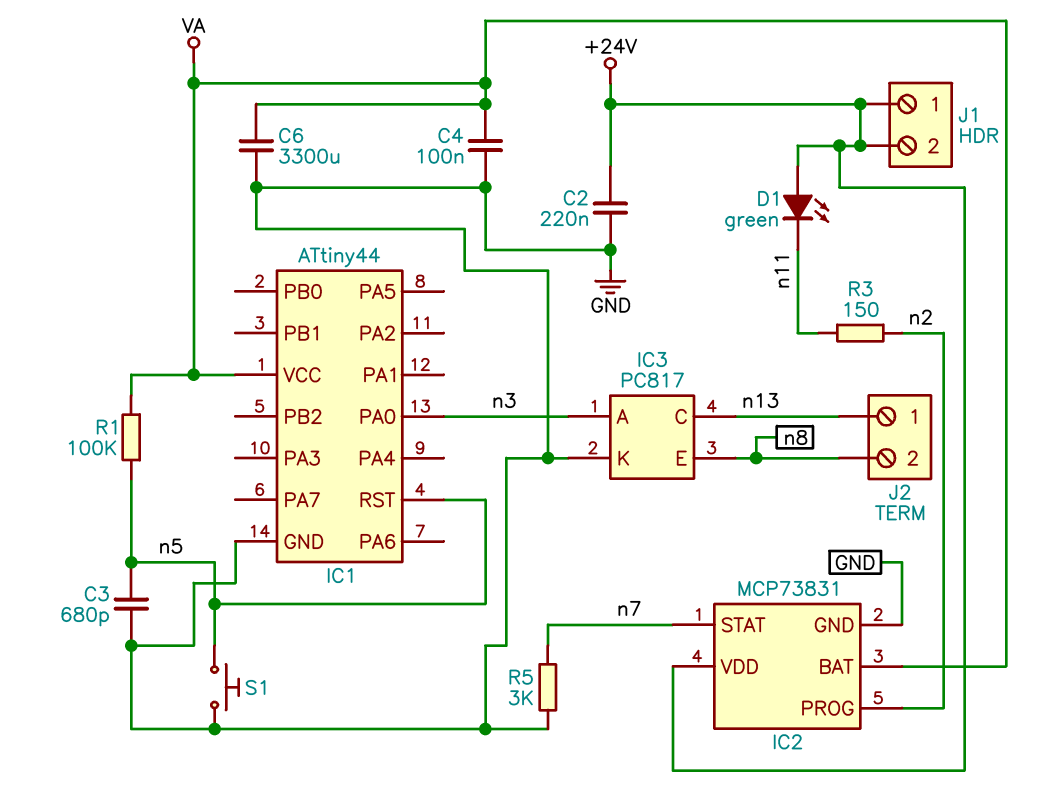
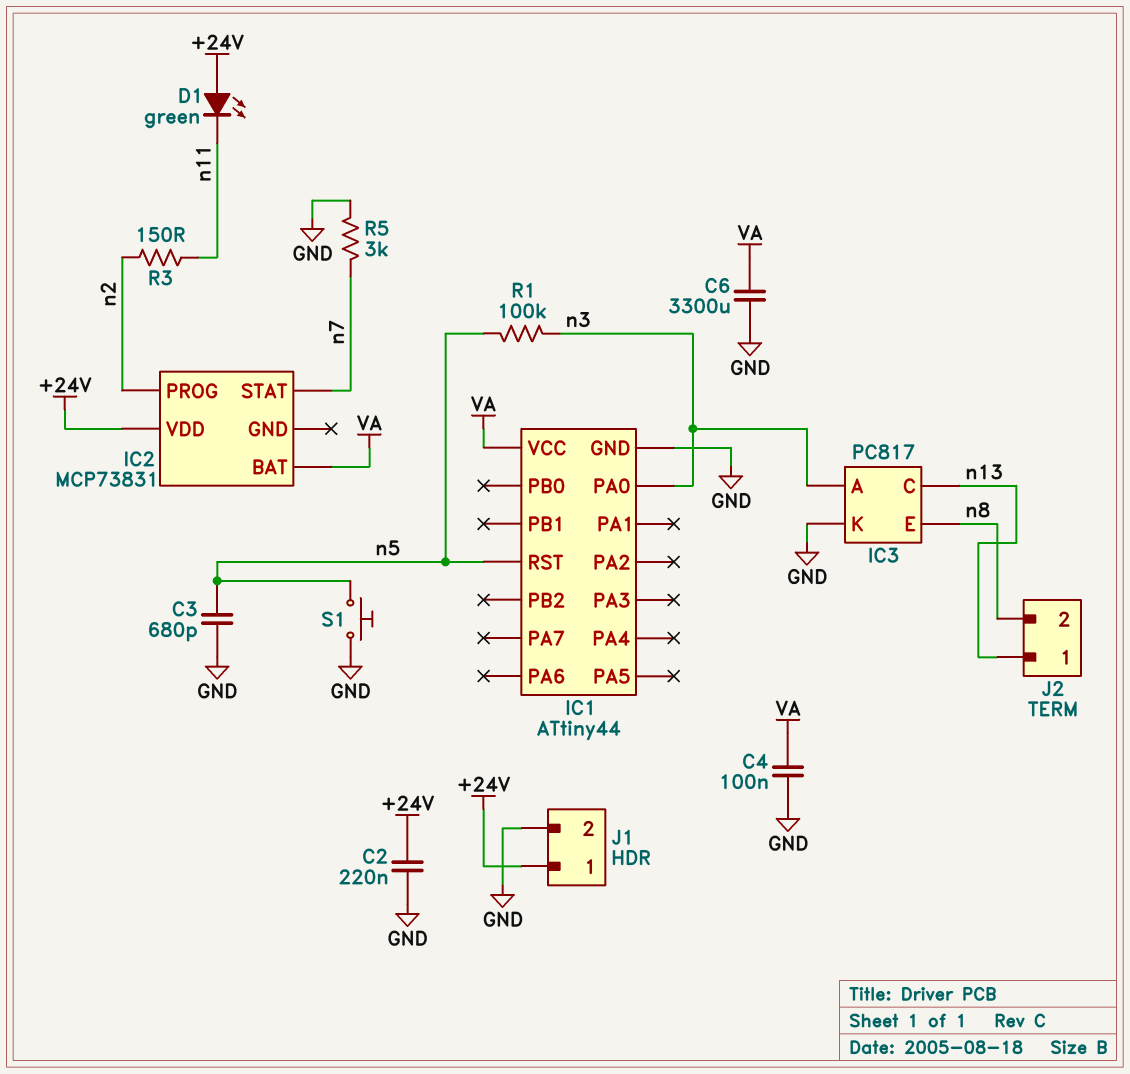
IC2 pin GND: GND -> none
J1 pin 2: +24V -> GND
R1: 100k (VA, n5) -> 100k (n3, n5)

